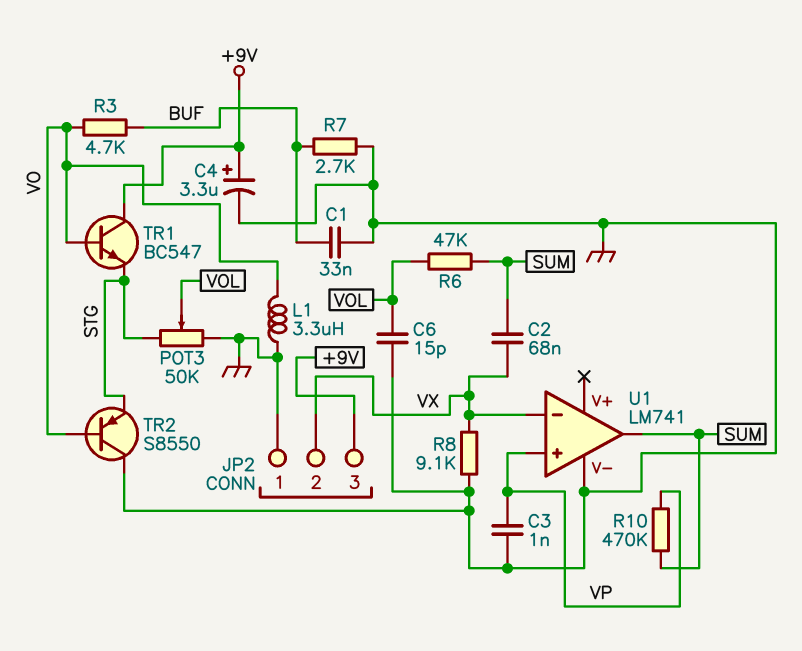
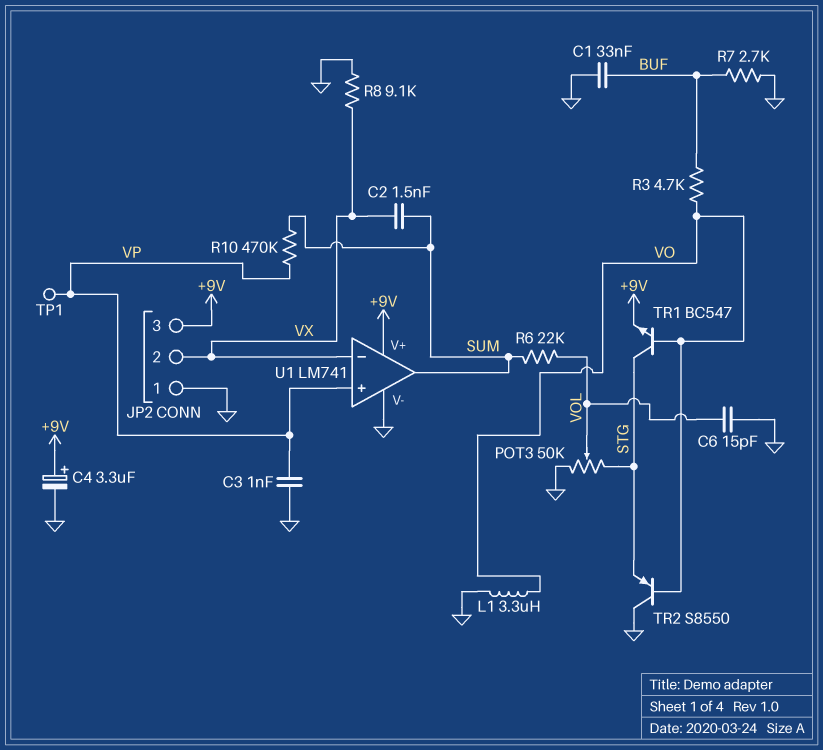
C2: 68nF (SUM, VX) -> 1.5nF (SUM, VX)
R6: 47k (SUM, VOL) -> 22k (SUM, VOL)
TP1: none -> test point (VP)
TR1: NPN BC547 (B VO, C +9V, E STG) -> NPN BC547 (B VO, C STG, E +9V)
U1 pin V+: none -> +9V

